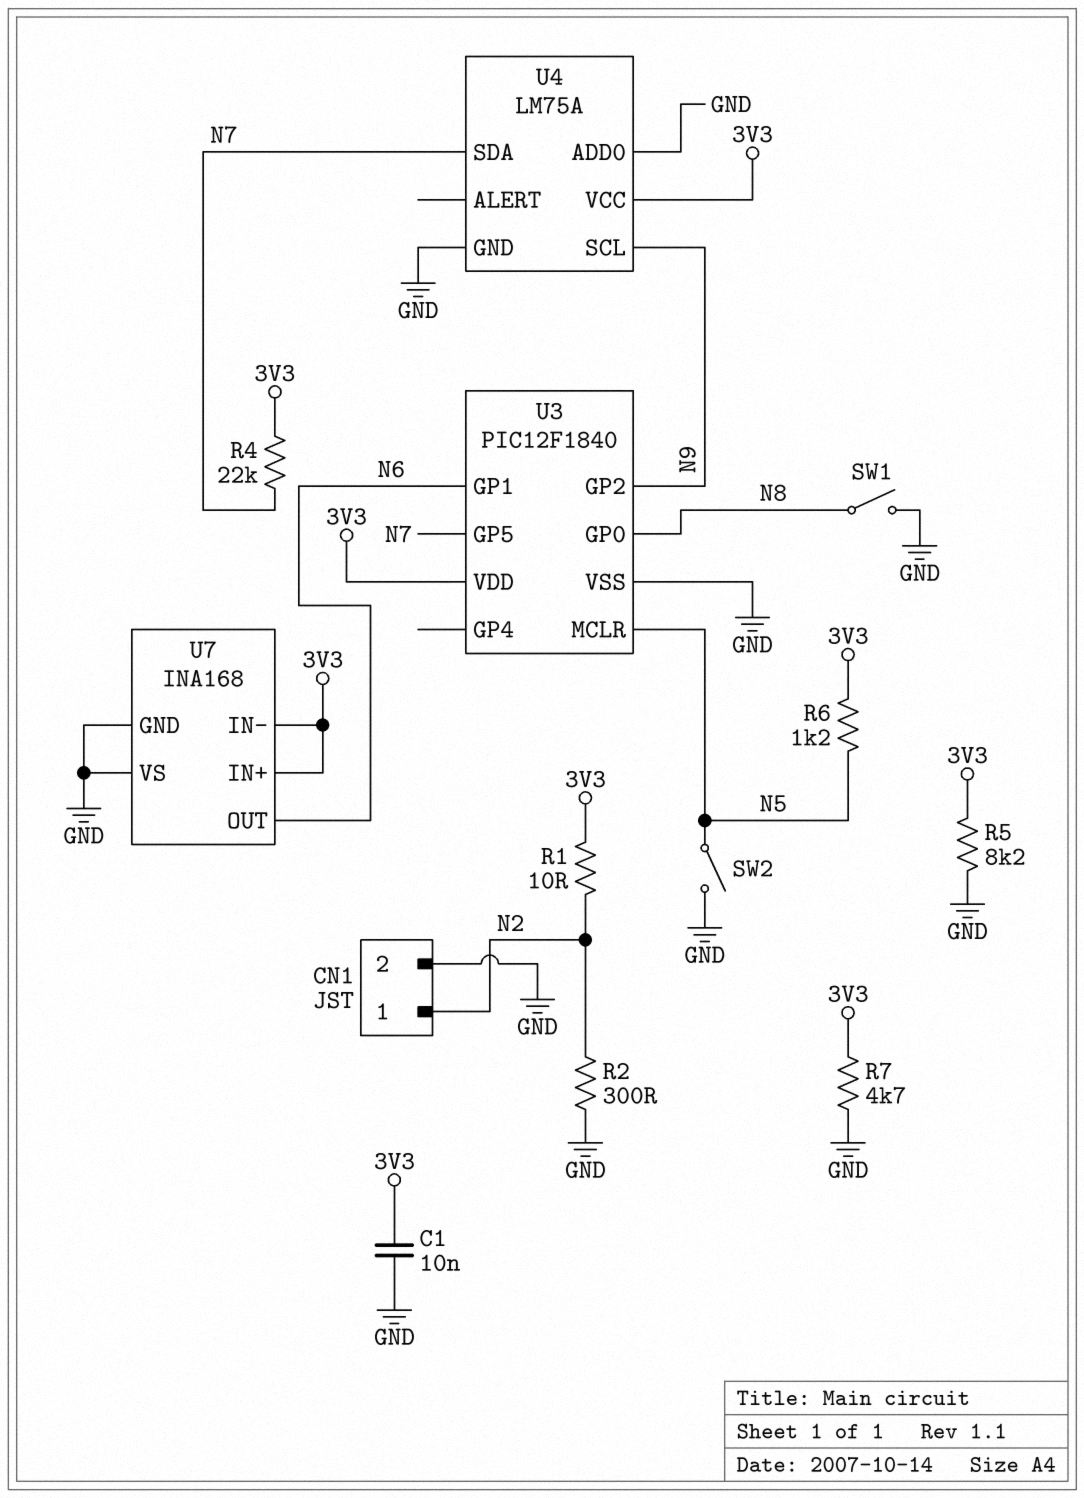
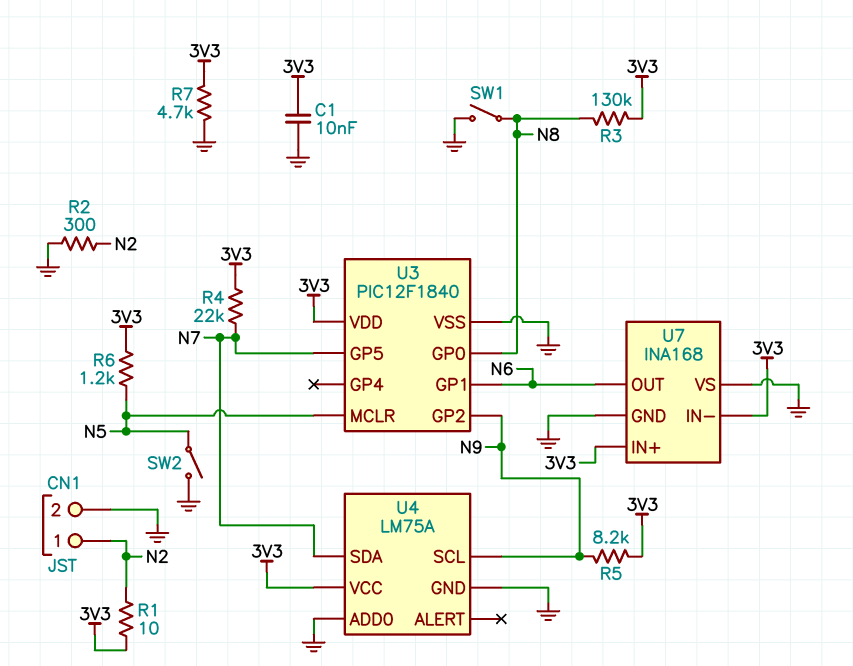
R3: none -> 130k (3V3, N8)
R5: 8.2k (3V3, GND) -> 8.2k (3V3, N9)

